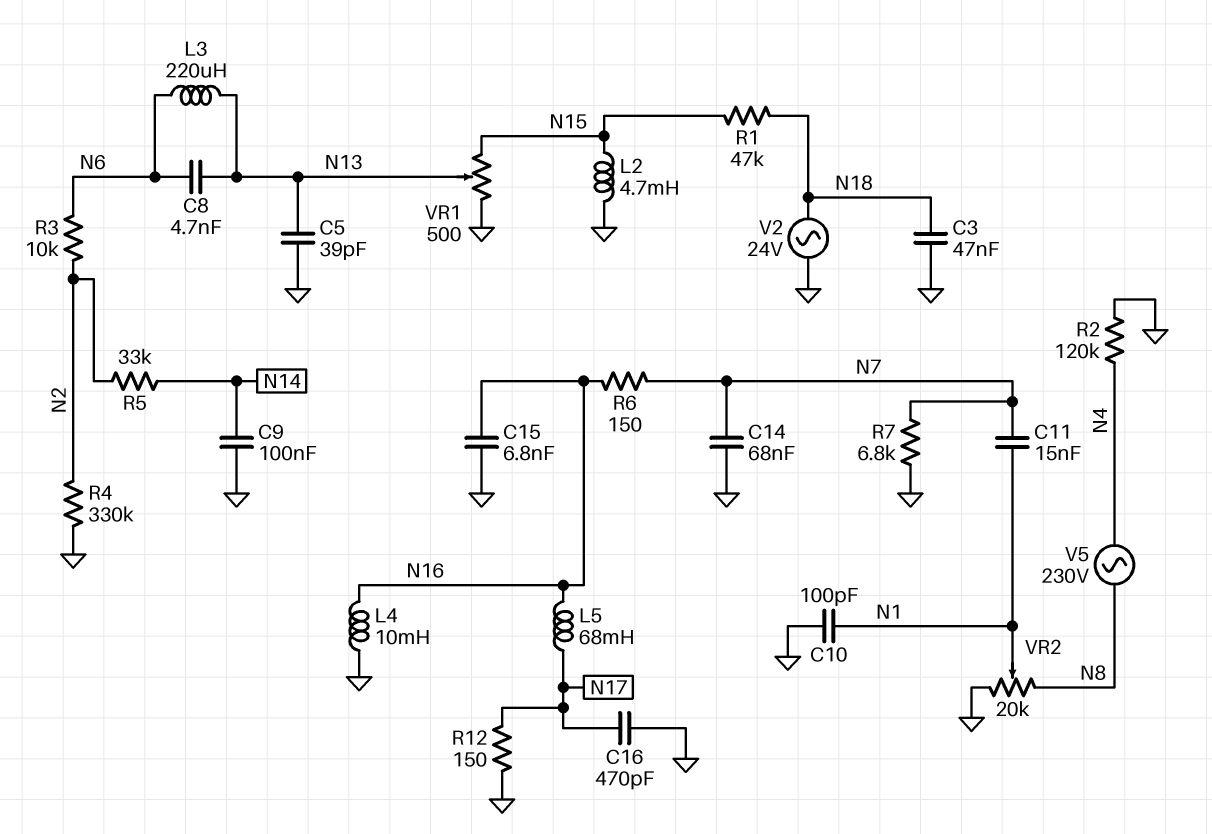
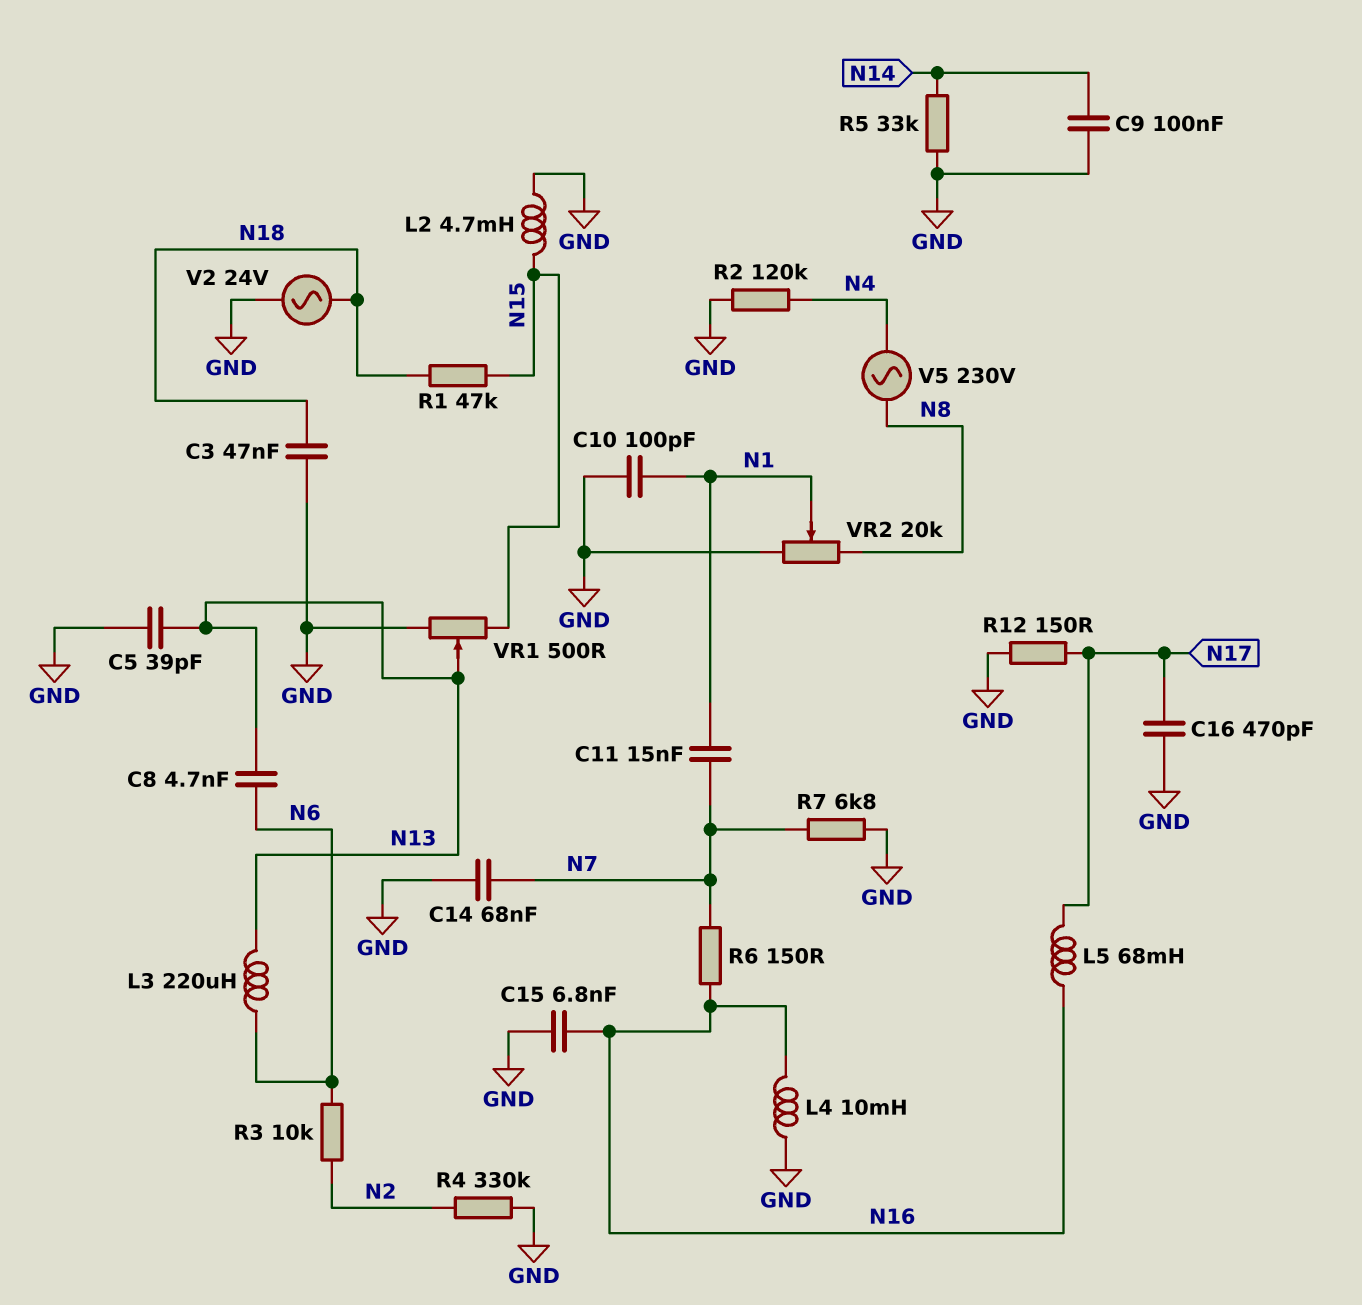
R5: 33k (N2, N14) -> 33k (GND, N14)

